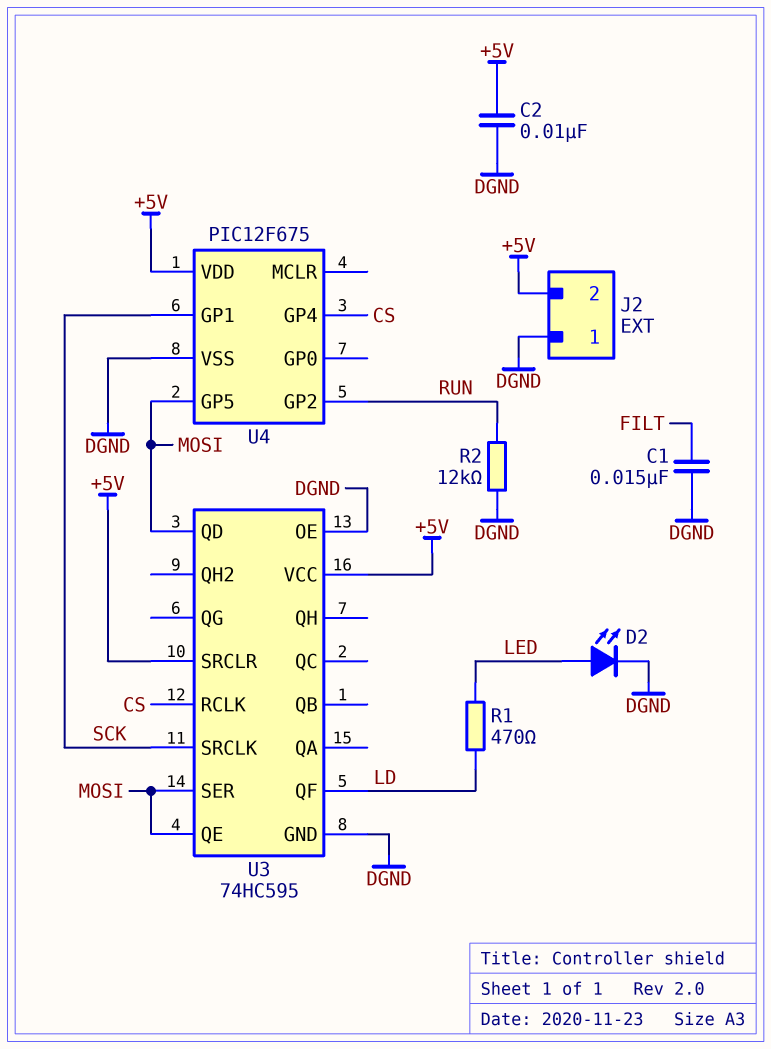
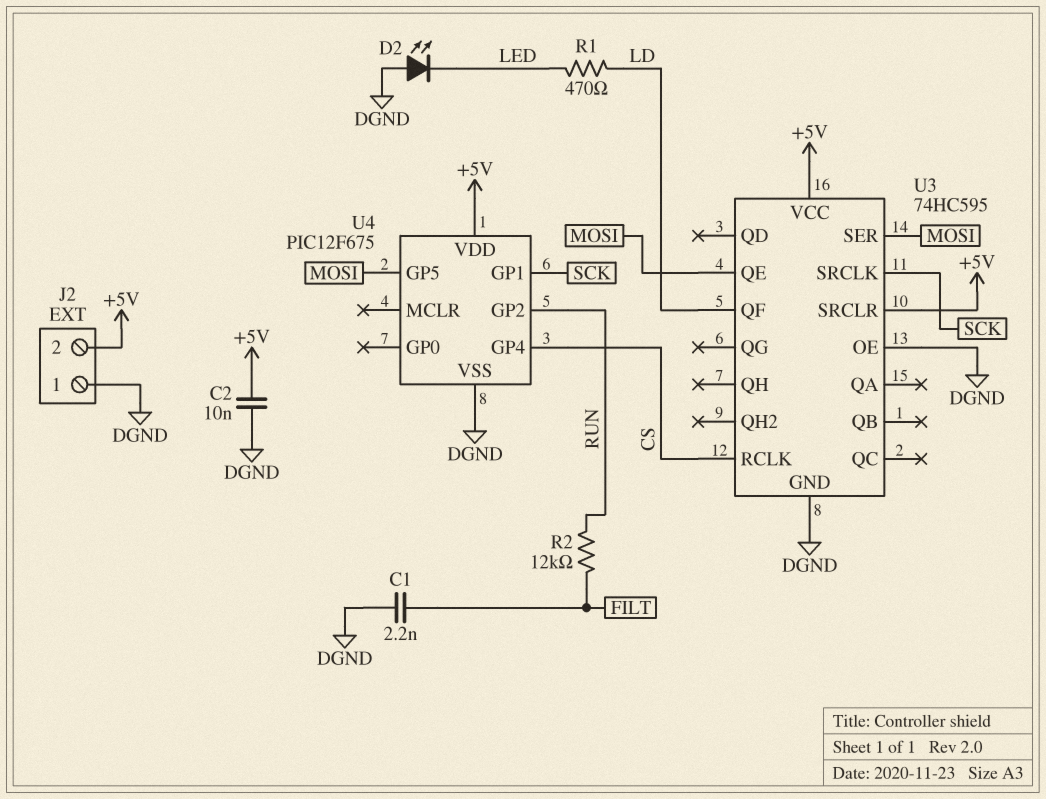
C1: 15nF (DGND, FILT) -> 2.2nF (DGND, FILT)
D2: LED (A LED, K DGND) -> LED (A DGND, K LED)
R2: 12k (DGND, RUN) -> 12k (FILT, RUN)
U3 pin QD: MOSI -> none

